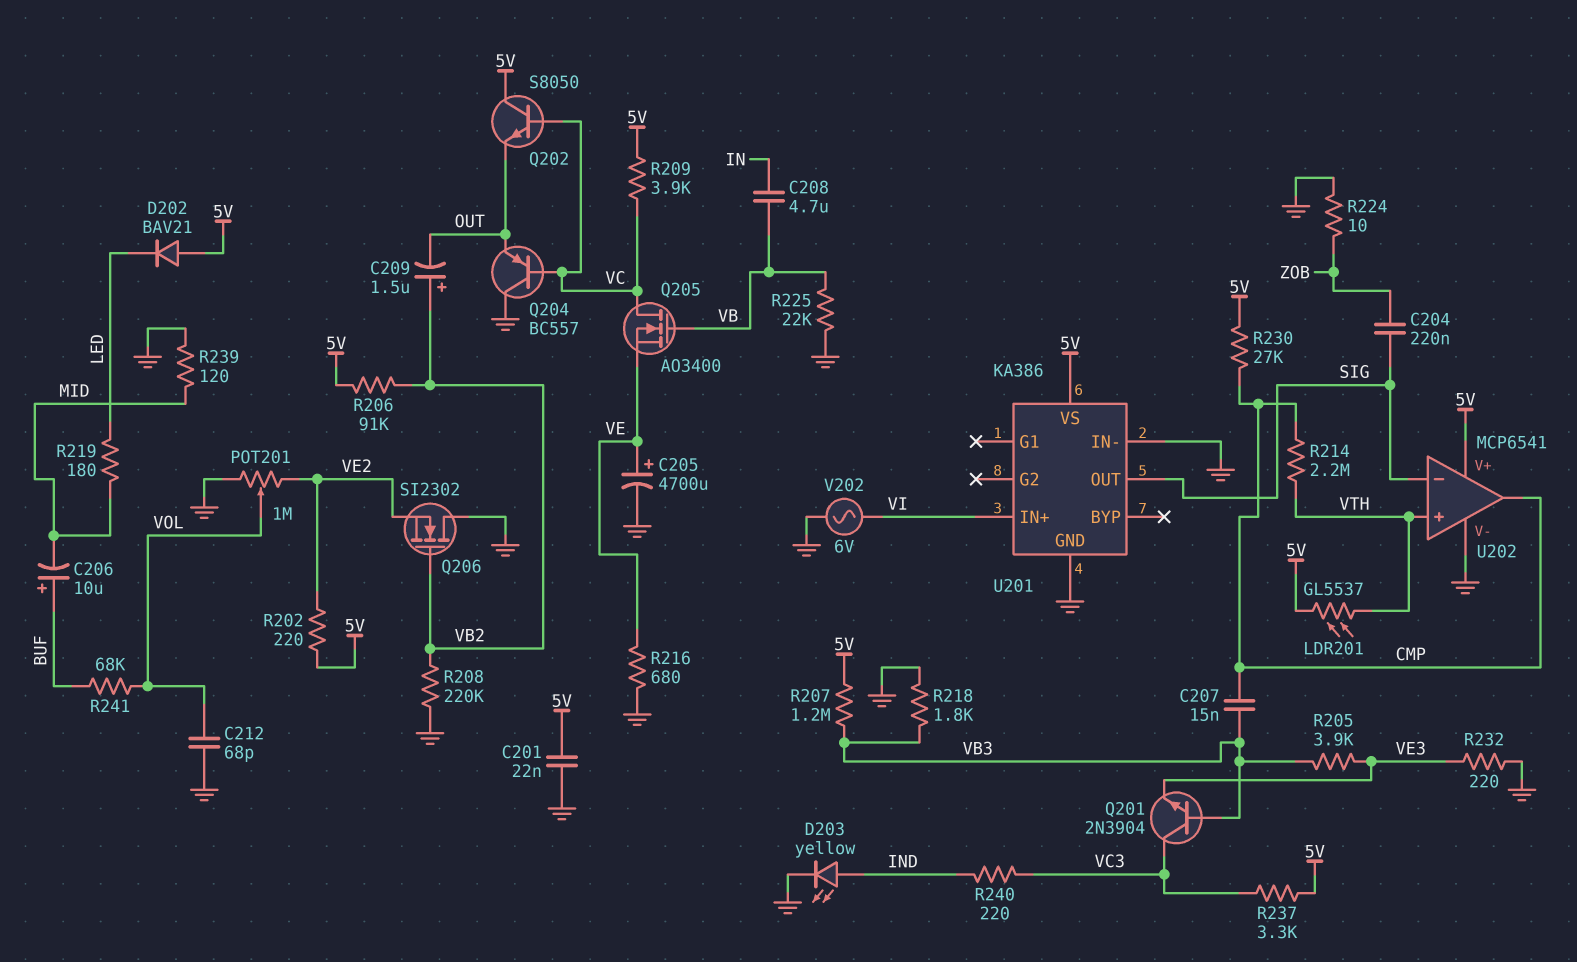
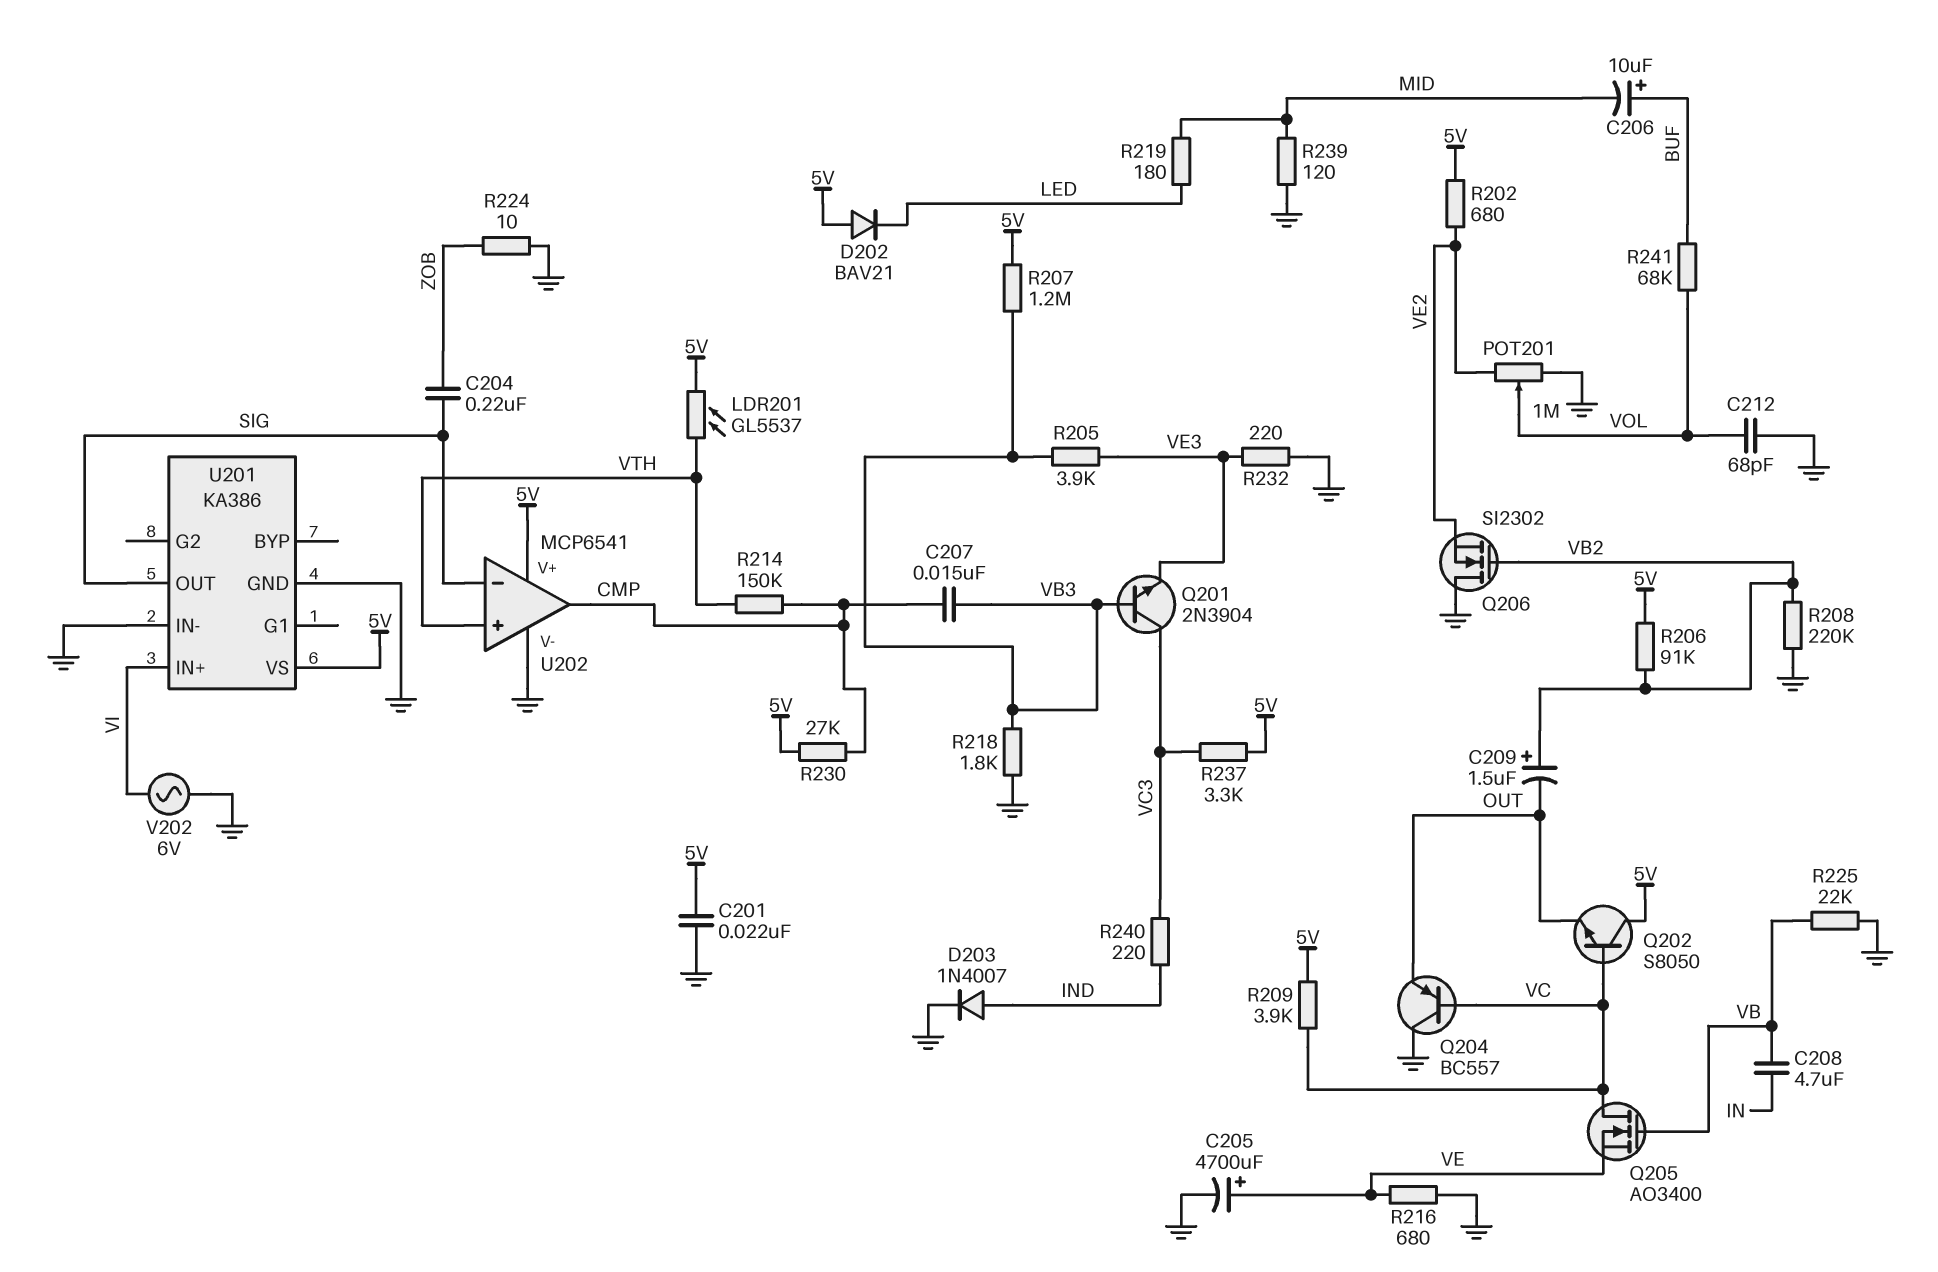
D203: LED yellow (A IND, K GND) -> diode 1N4007 (A IND, K GND)
R202: 220 (5V, VE2) -> 680 (5V, VE2)
R214: 2.2M (CMP, VTH) -> 150k (CMP, VTH)

